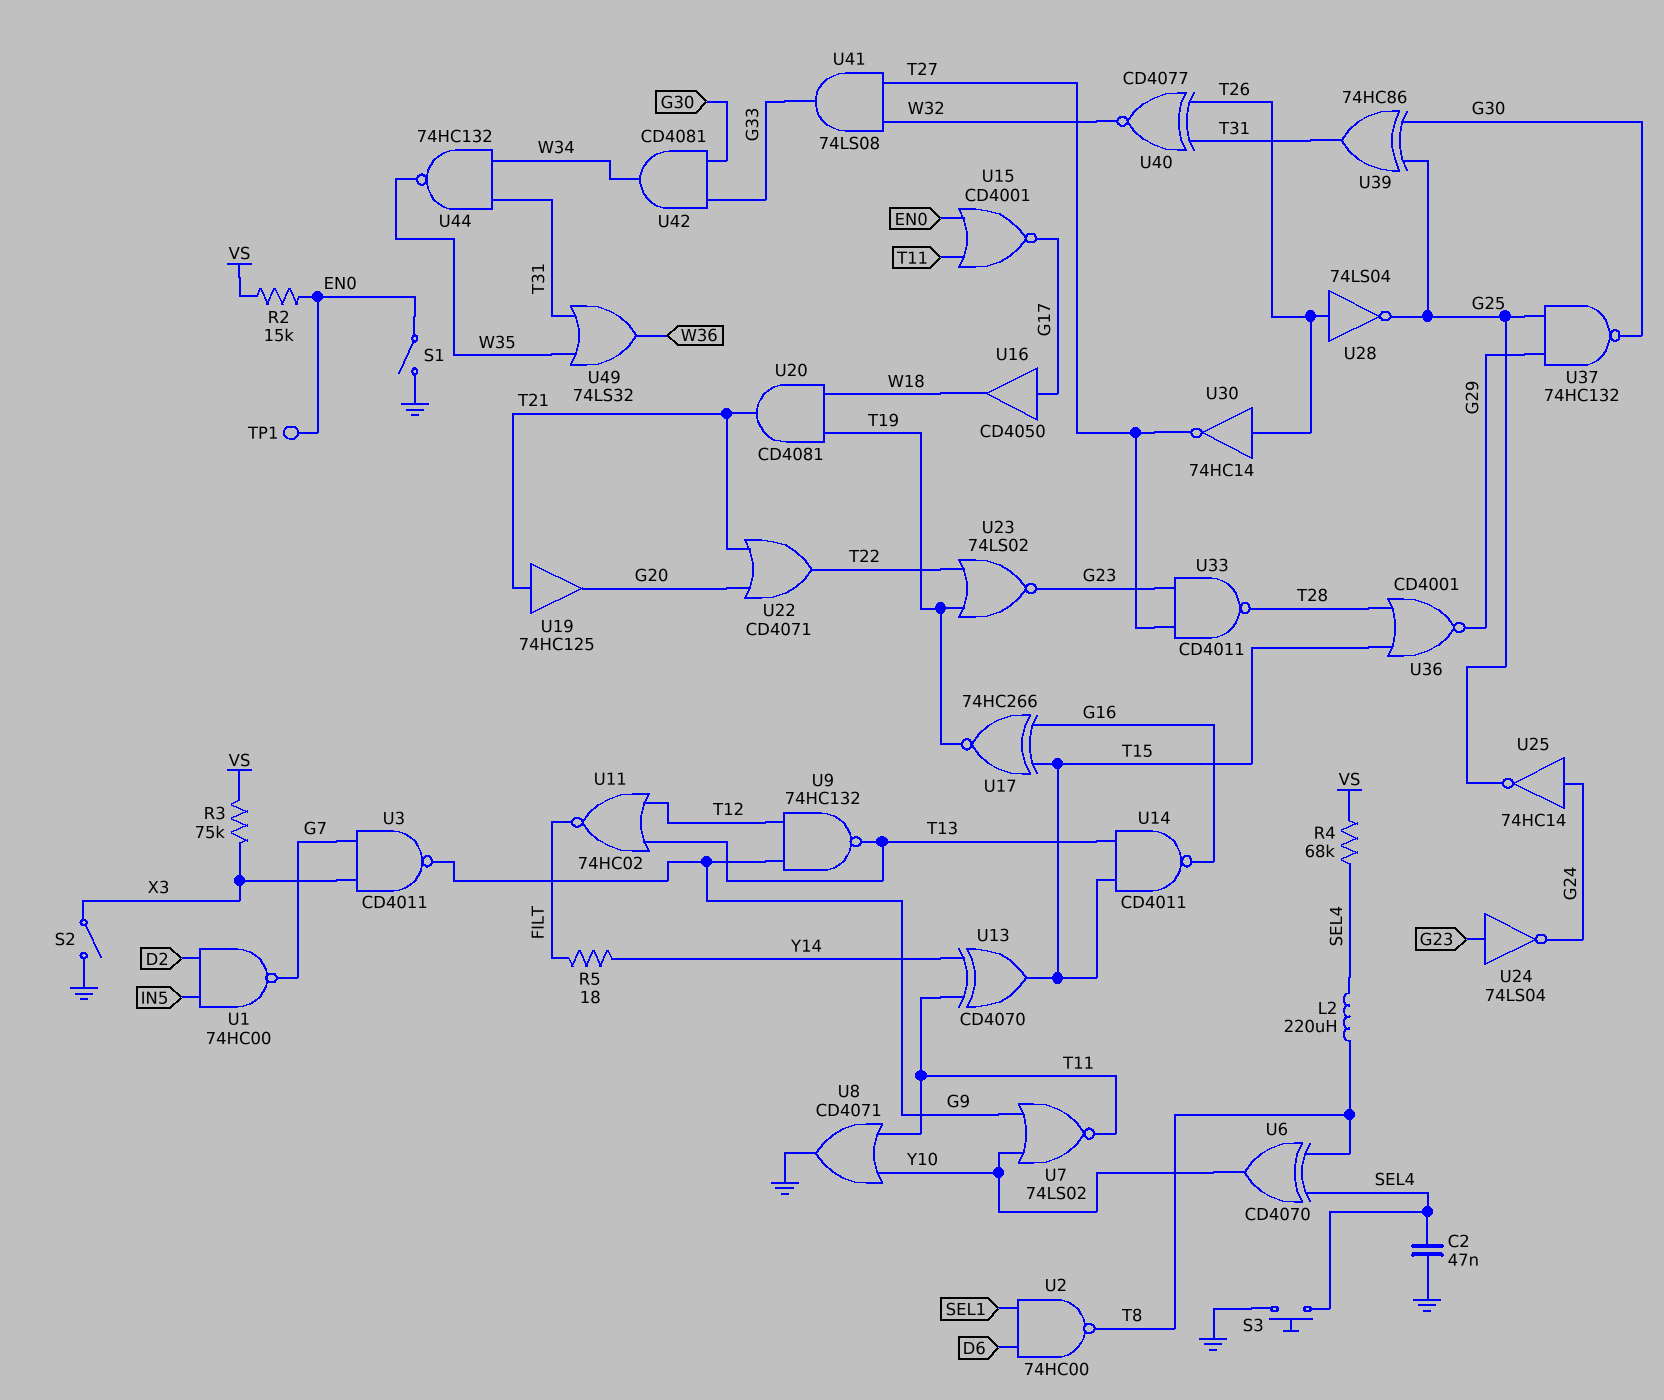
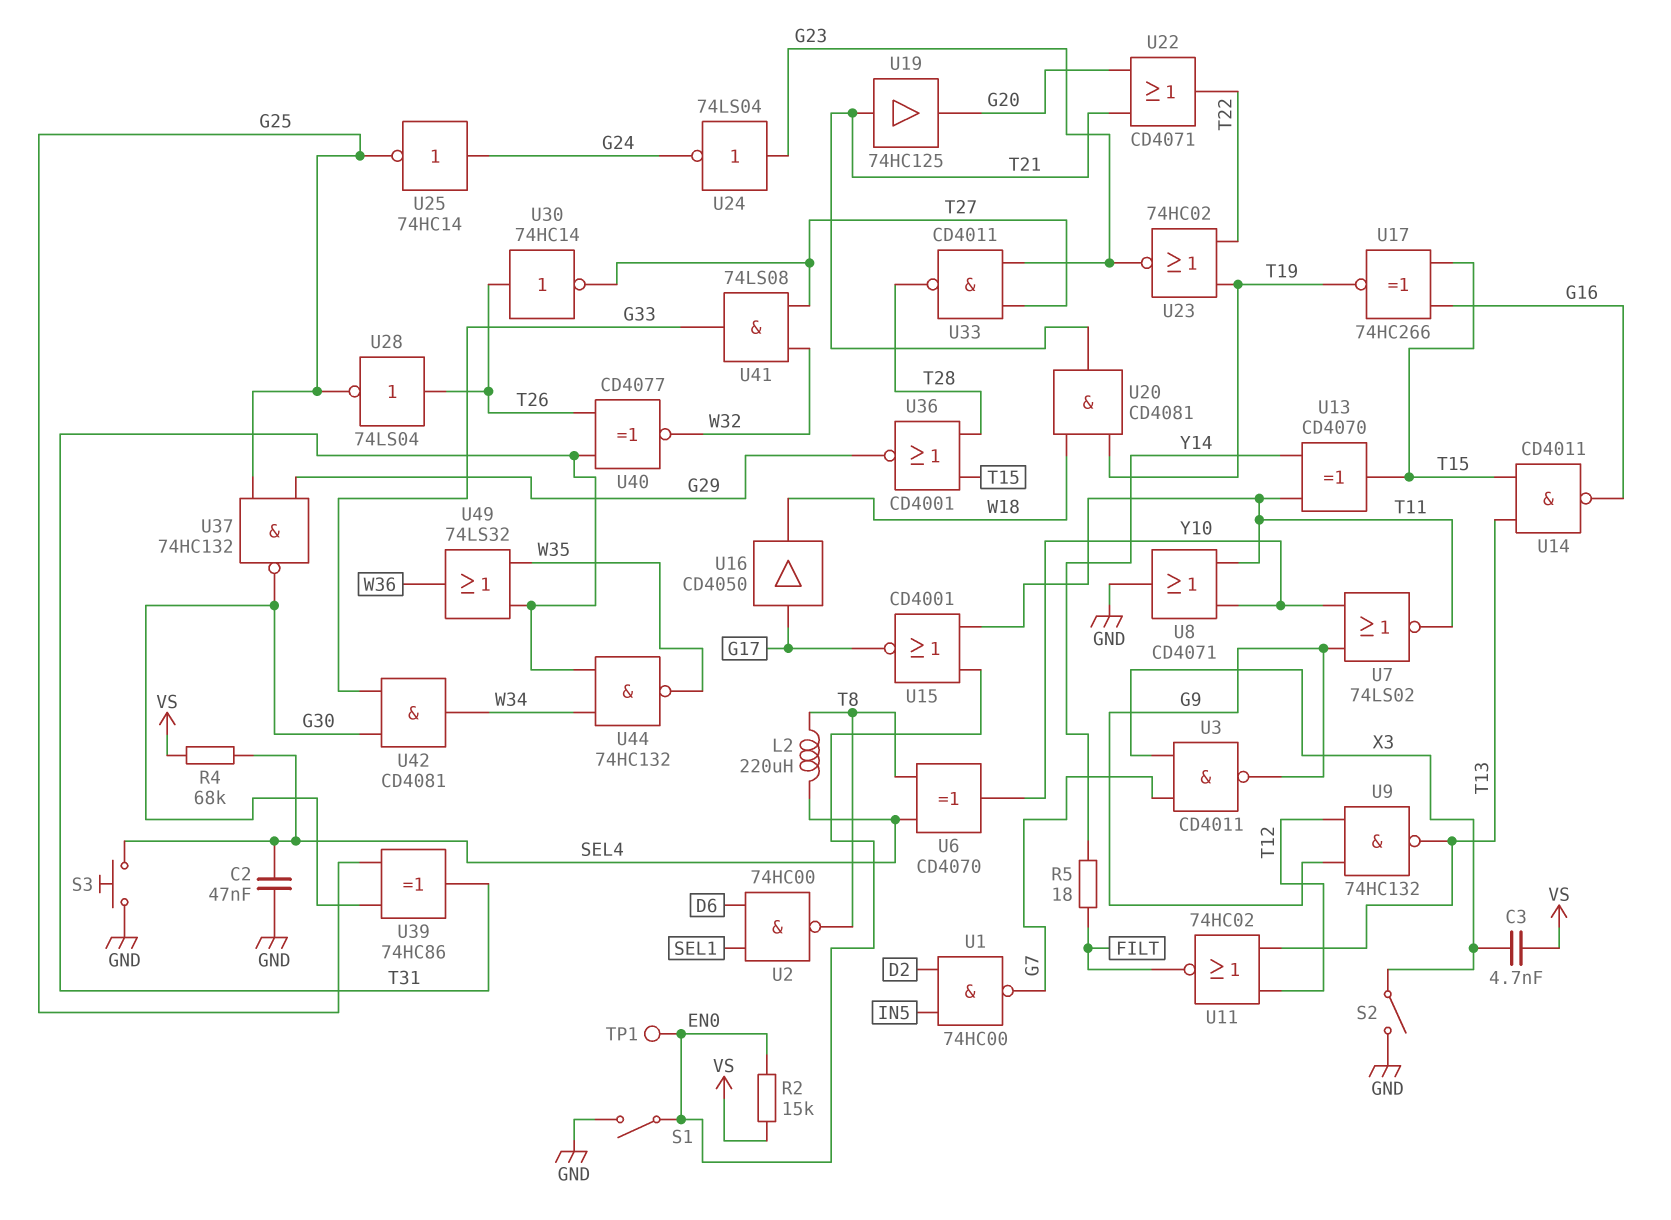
C3: none -> 4.7nF (VS, X3)
R3: 75k (VS, X3) -> none
U23: NOR 74LS02 (in T19, in T22, out G23) -> NOR 74HC02 (in T19, in T22, out G23)

